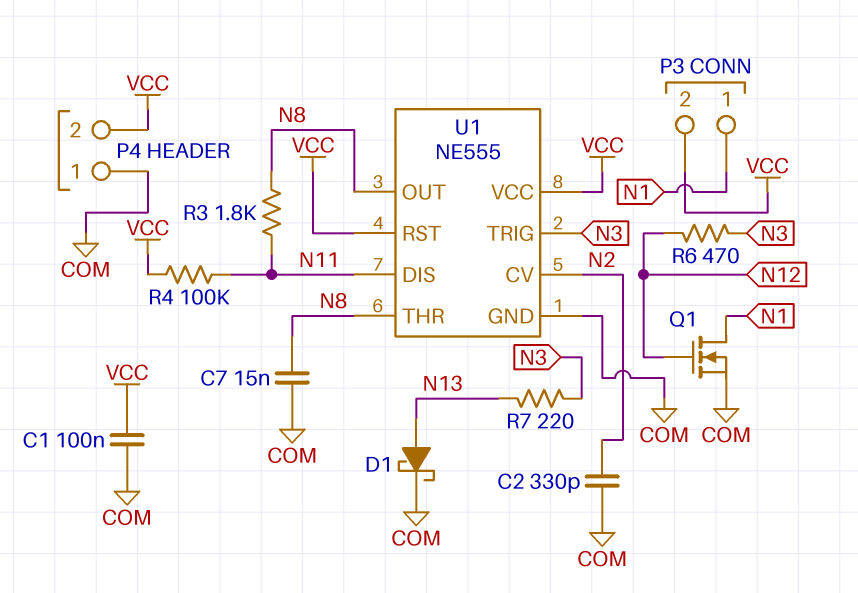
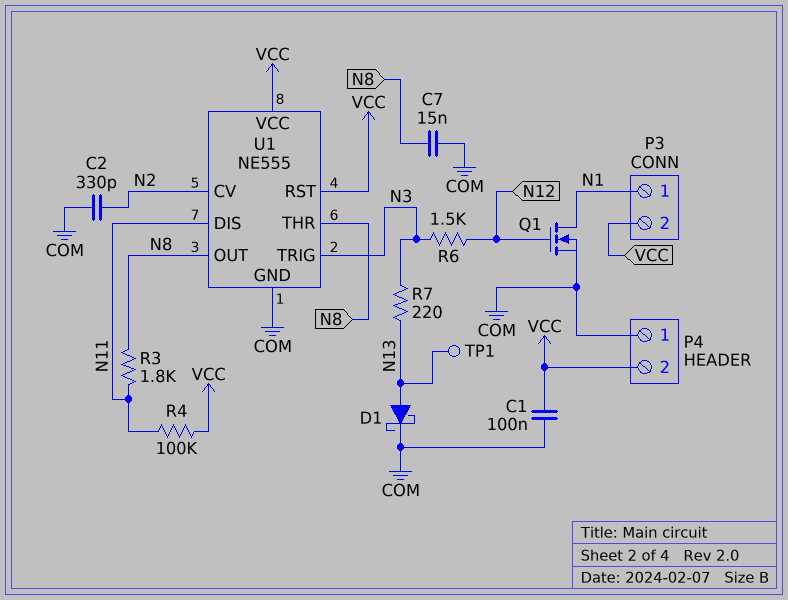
R6: 470 (N3, N12) -> 1.5k (N3, N12)
TP1: none -> test point (N13)

